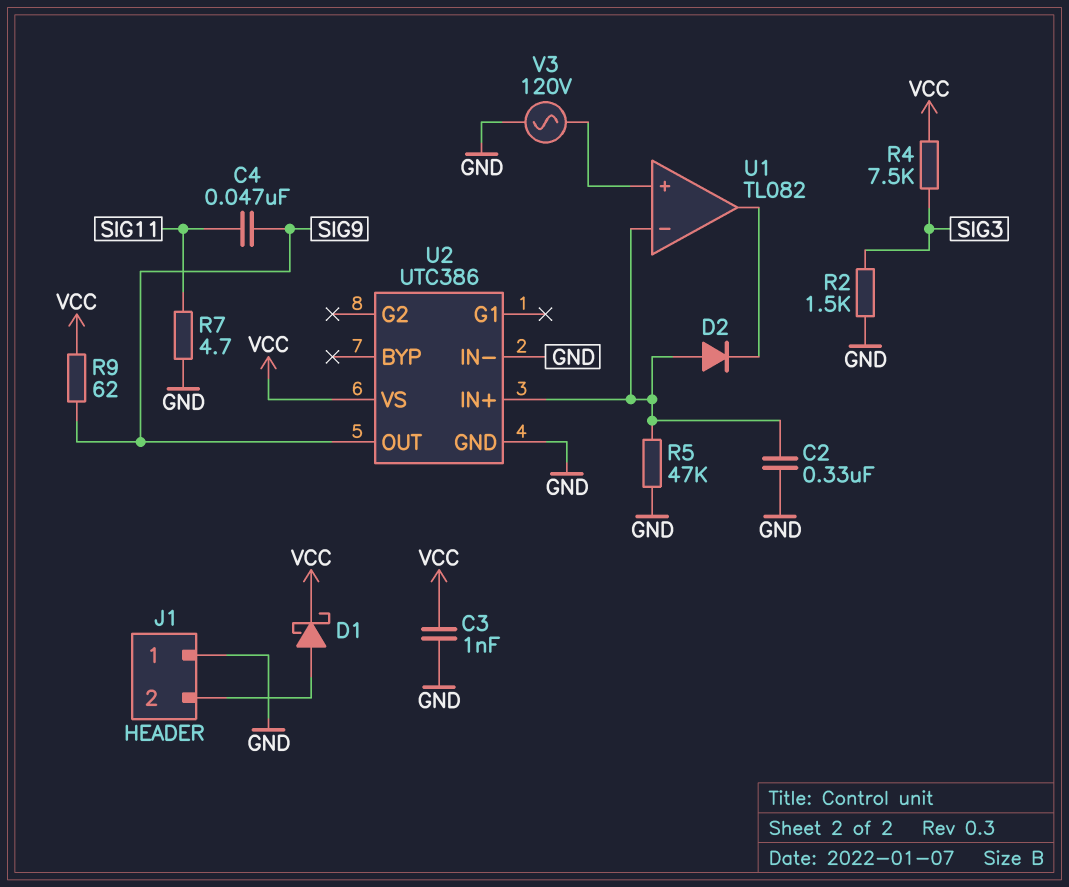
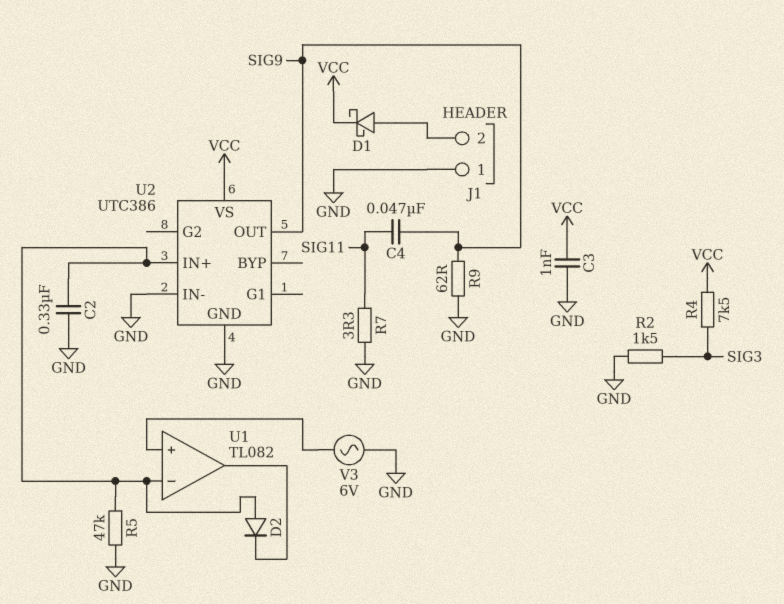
R7: 4.7 (GND, SIG11) -> 3.3 (GND, SIG11)
R9: 62 (SIG9, VCC) -> 62 (GND, SIG9)
V3: AC 120V (GND, U1/in+) -> AC 6V (GND, U1/in+)

